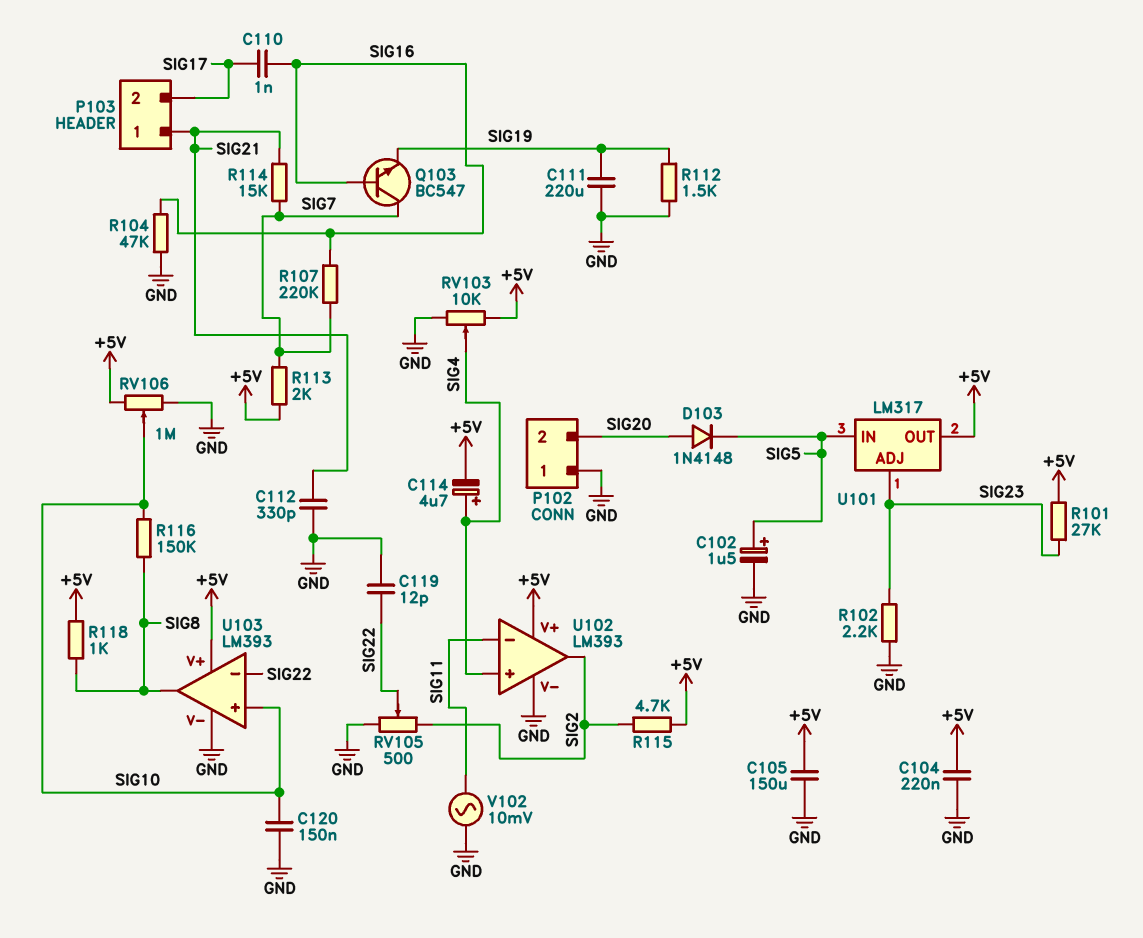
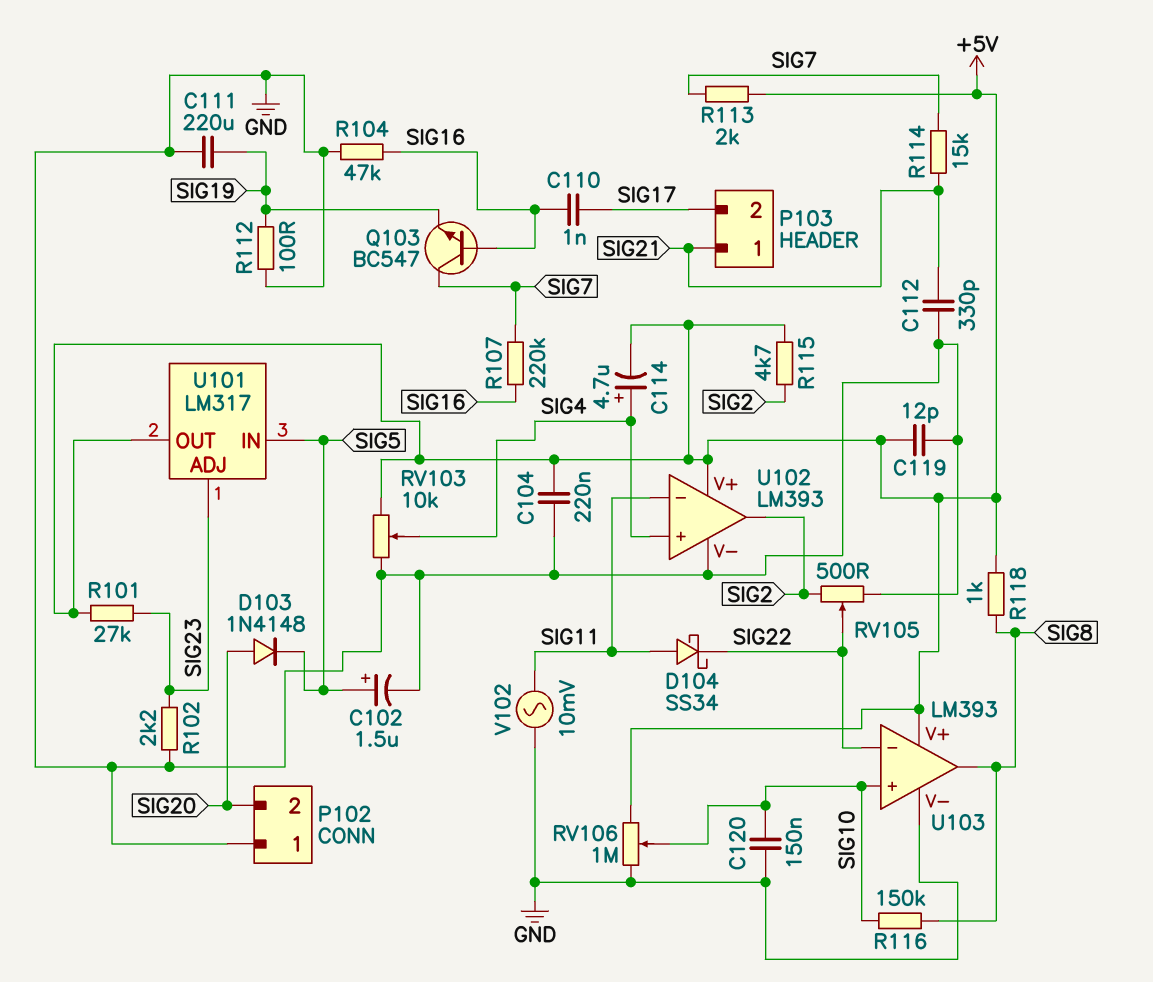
C105: 150uF (+5V, GND) -> none
C119: 12pF (GND, SIG22) -> 12pF (+5V, GND)
D104: none -> schottky SS34 (A SIG11, K SIG22)
R112: 1.5k (GND, SIG19) -> 100 (GND, SIG19)

